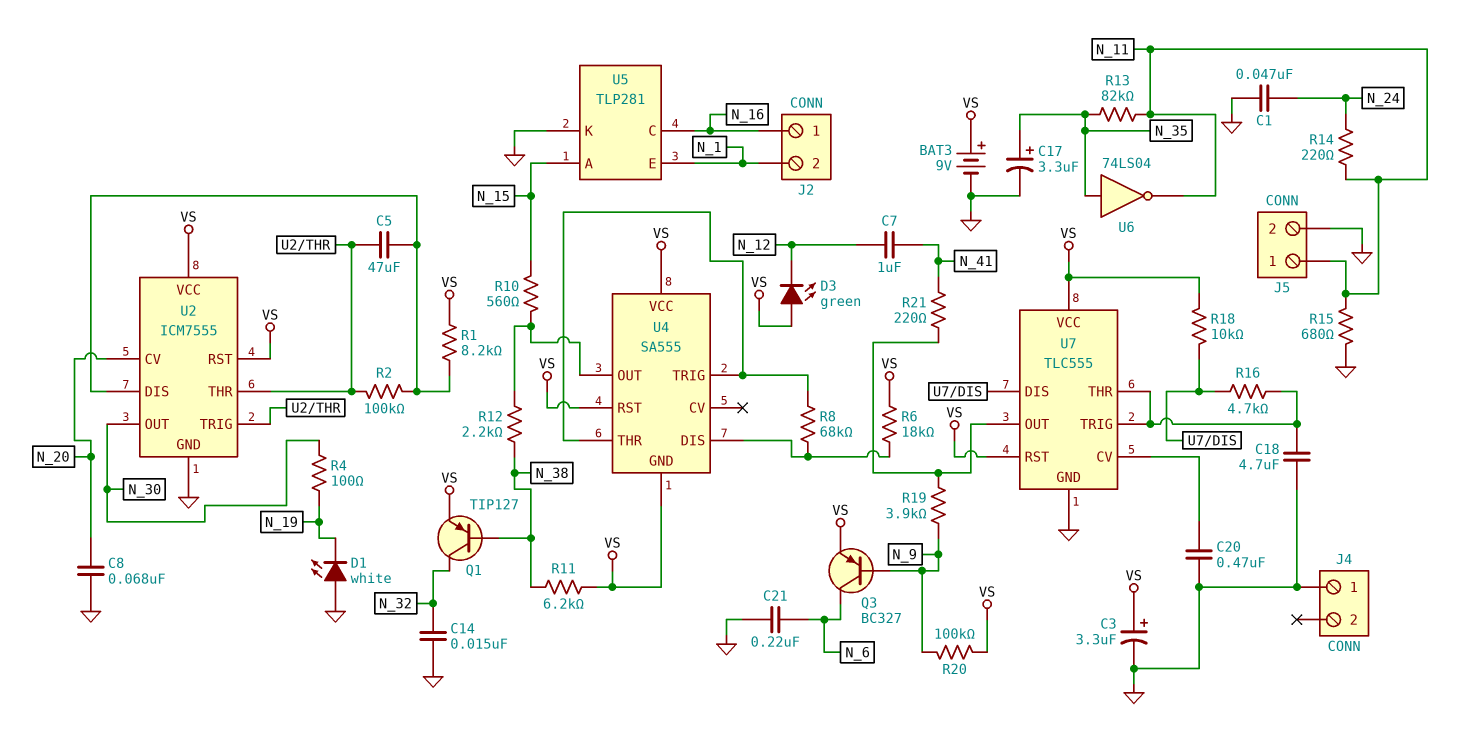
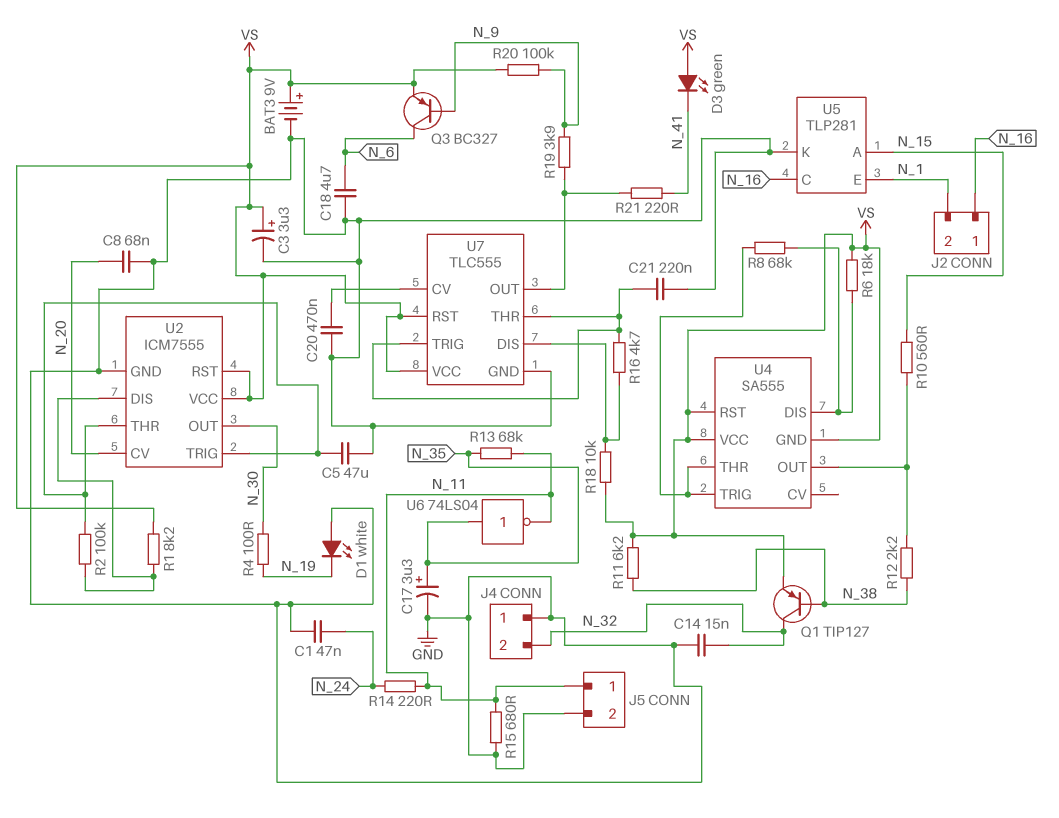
C5: 47uF (U2/DIS, U2/THR) -> 47uF (GND, U2/THR)
C7: 1uF (N_12, N_41) -> none
C18: 4.7uF (GND, U7/THR) -> 4.7uF (GND, N_6)
C21: 220nF (GND, N_6) -> 220nF (GND, U7/THR)
D3: LED green (A VS, K N_12) -> LED green (A VS, K N_41)
J4 pin 2: none -> N_32
R13: 82k (N_11, N_35) -> 68k (N_11, N_35)

